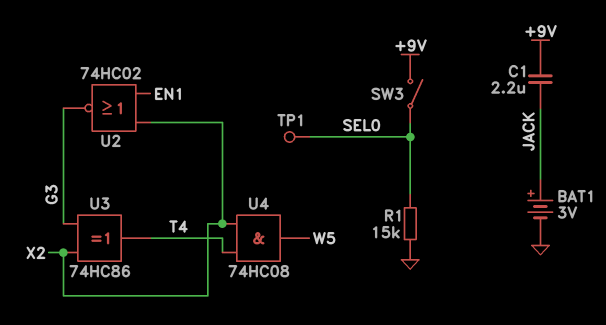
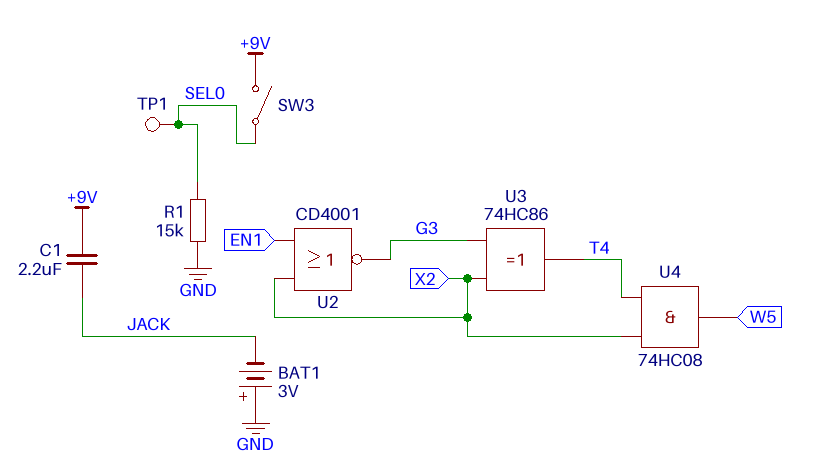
BAT1: 3V (plus JACK, minus GND) -> 3V (plus GND, minus JACK)
U2: NOR 74HC02 (in EN1, in X2, out G3) -> NOR CD4001 (in EN1, in X2, out G3)

